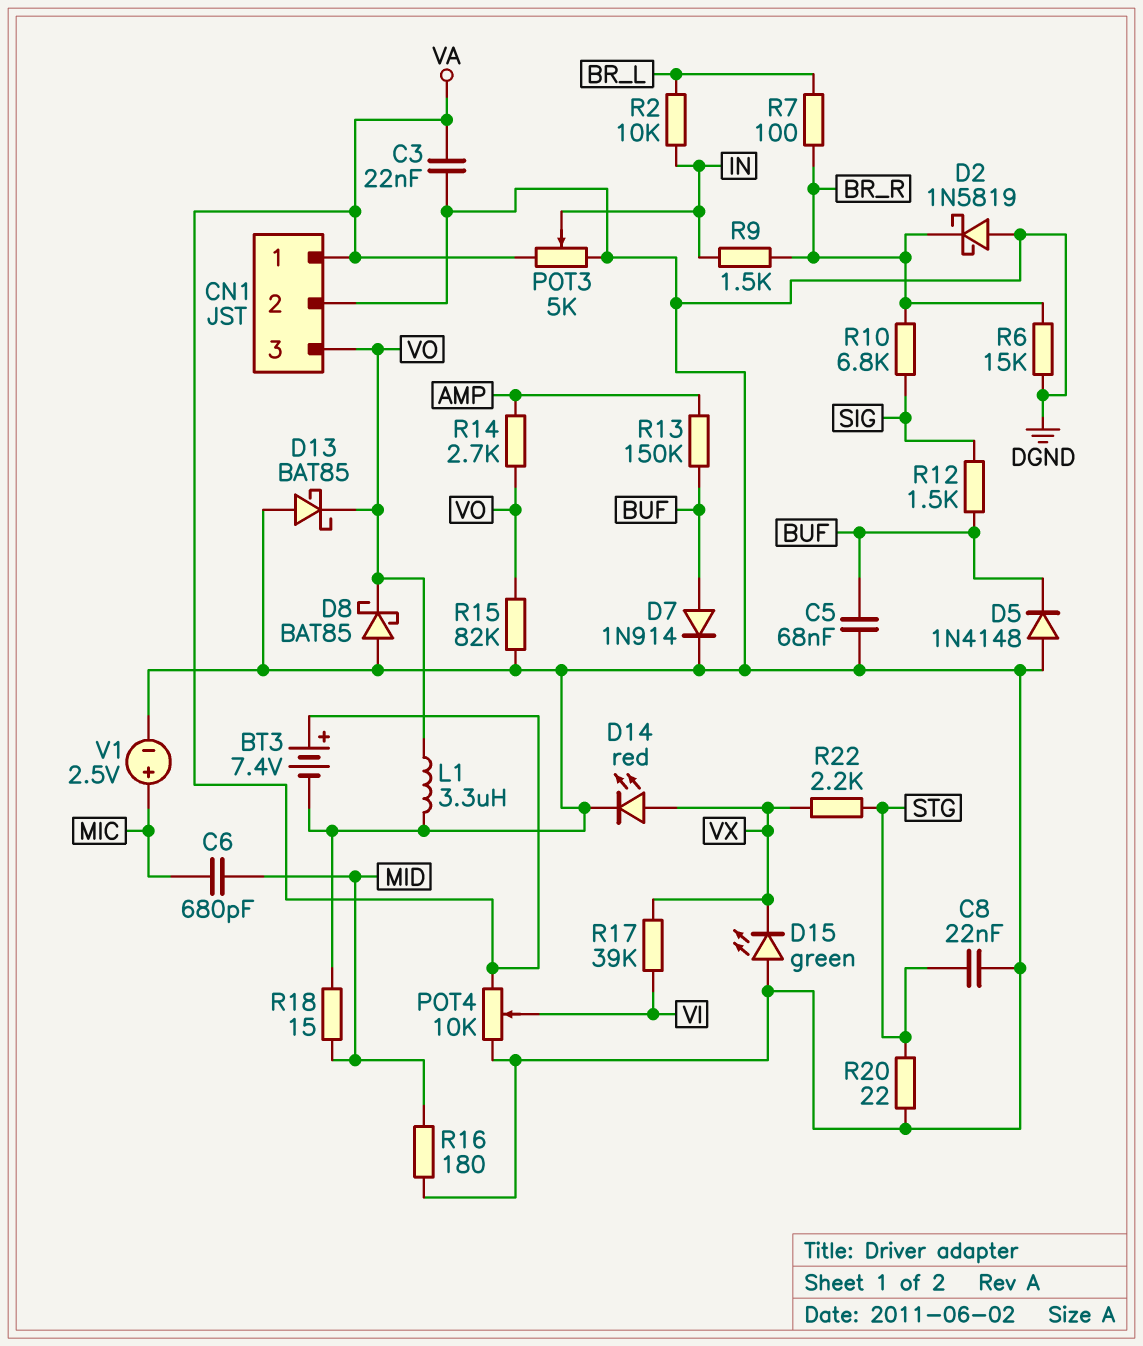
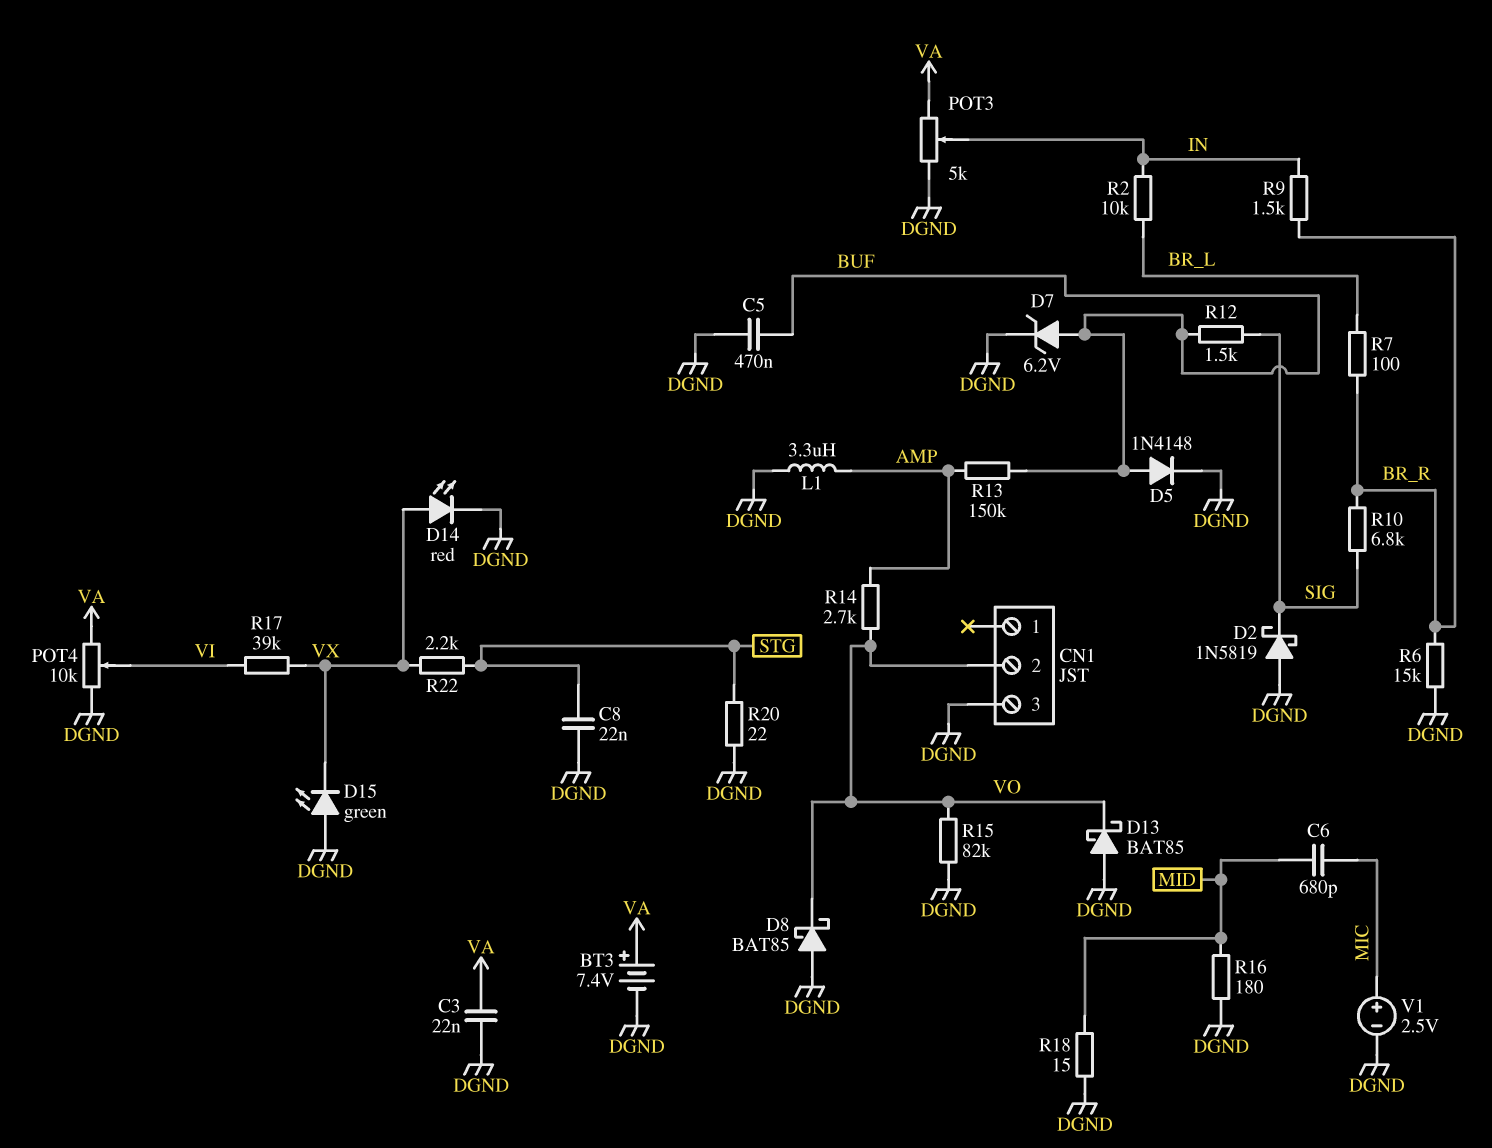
C5: 68nF (BUF, DGND) -> 470nF (BUF, DGND)
CN1 pin 1: VA -> none
CN1 pin 2: DGND -> VO
CN1 pin 3: VO -> DGND
D2: schottky 1N5819 (A DGND, K BR_R) -> schottky 1N5819 (A DGND, K SIG)
D5: diode 1N4148 (A DGND, K BUF) -> diode 1N4148 (A BUF, K DGND)
D7: diode 1N914 (A BUF, K DGND) -> zener 6.2V (A BUF, K DGND)
L1: 3.3uH (DGND, VO) -> 3.3uH (AMP, DGND)

